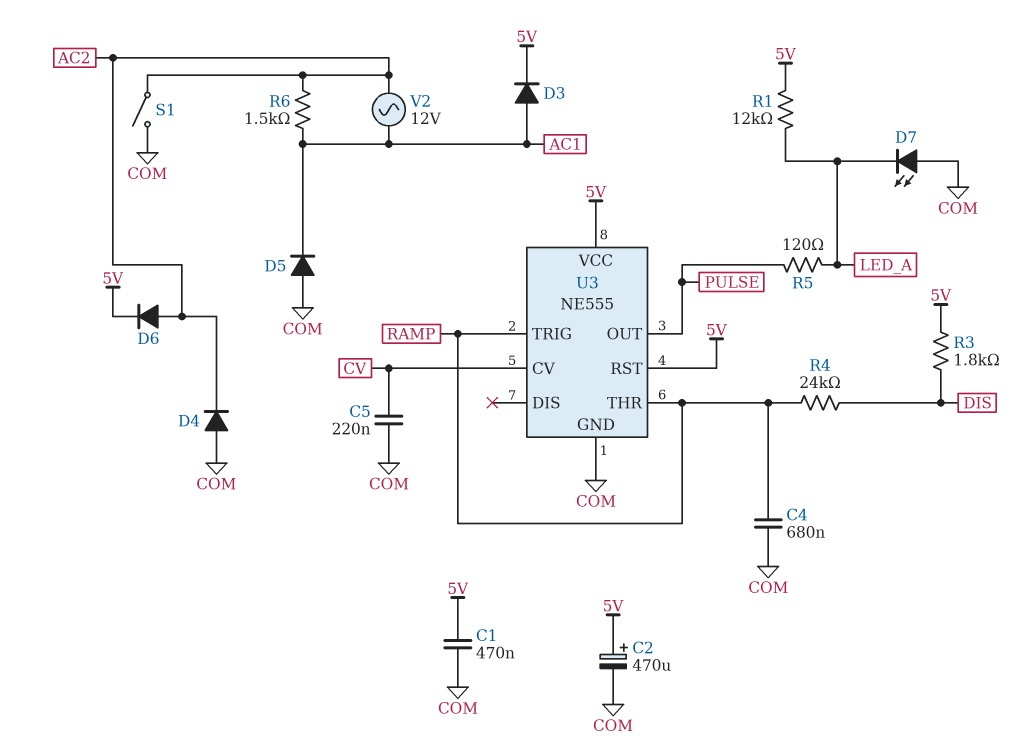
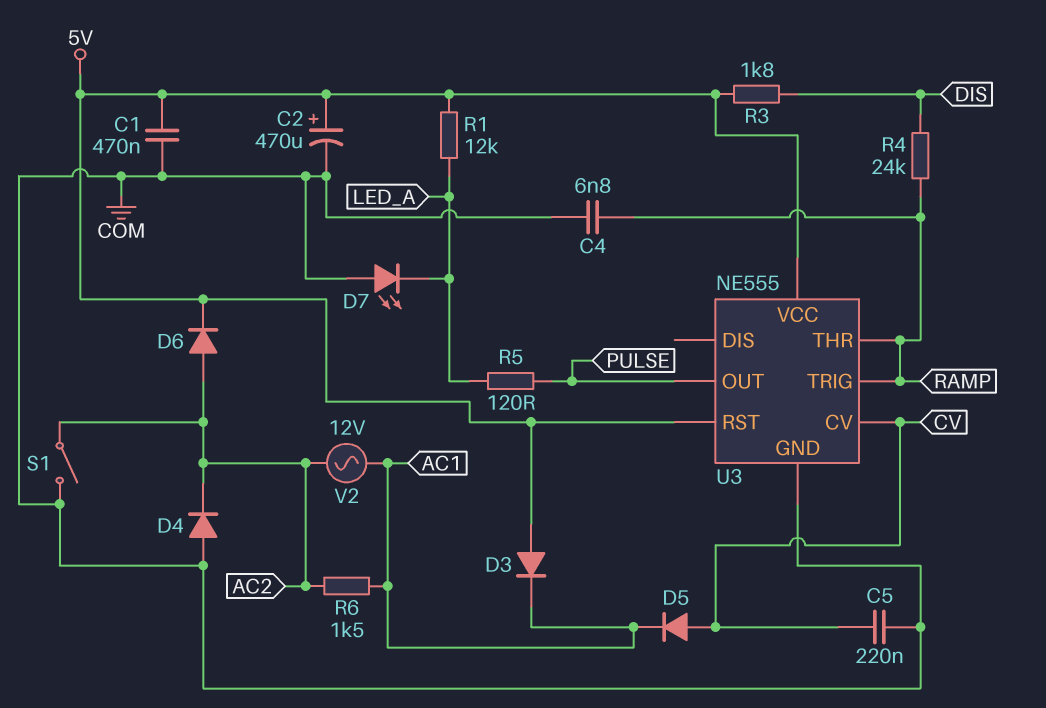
C4: 680nF (COM, RAMP) -> 6.8nF (COM, RAMP)
D3: diode (A AC1, K 5V) -> diode (A 5V, K AC1)
D5: diode (A COM, K AC1) -> diode (A CV, K AC1)

